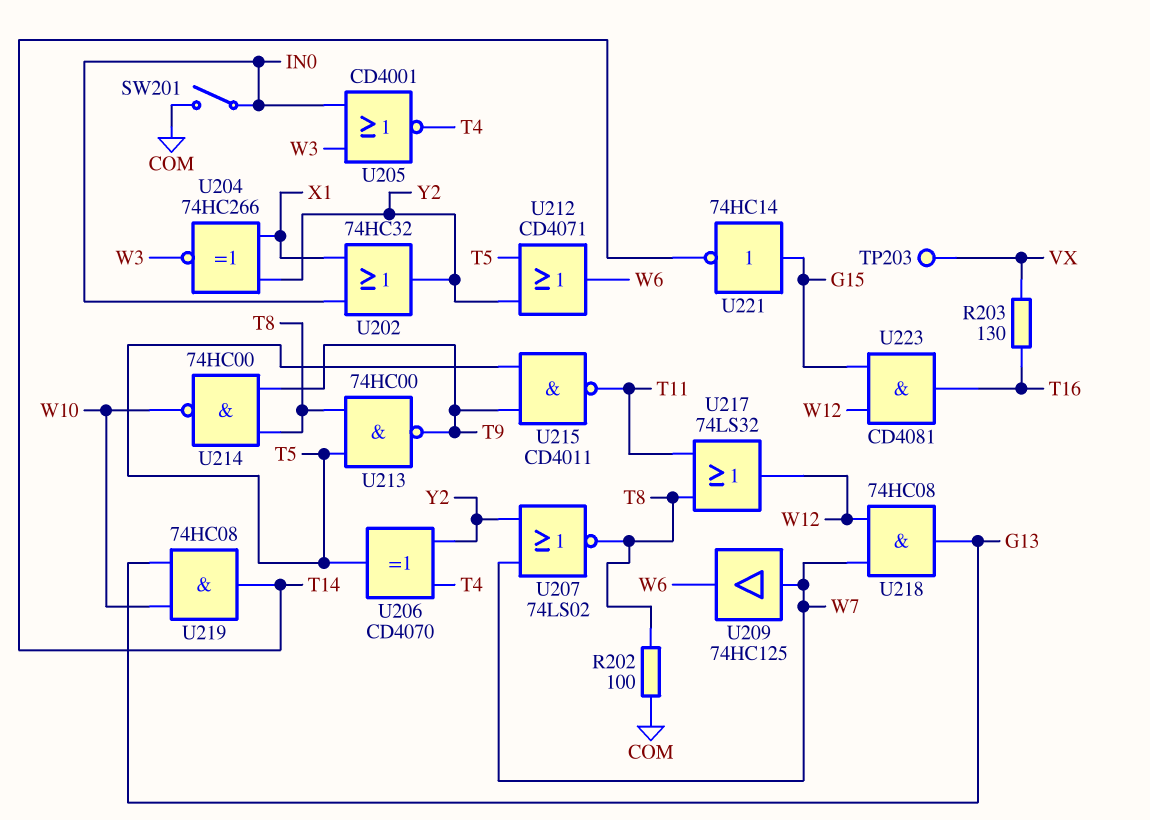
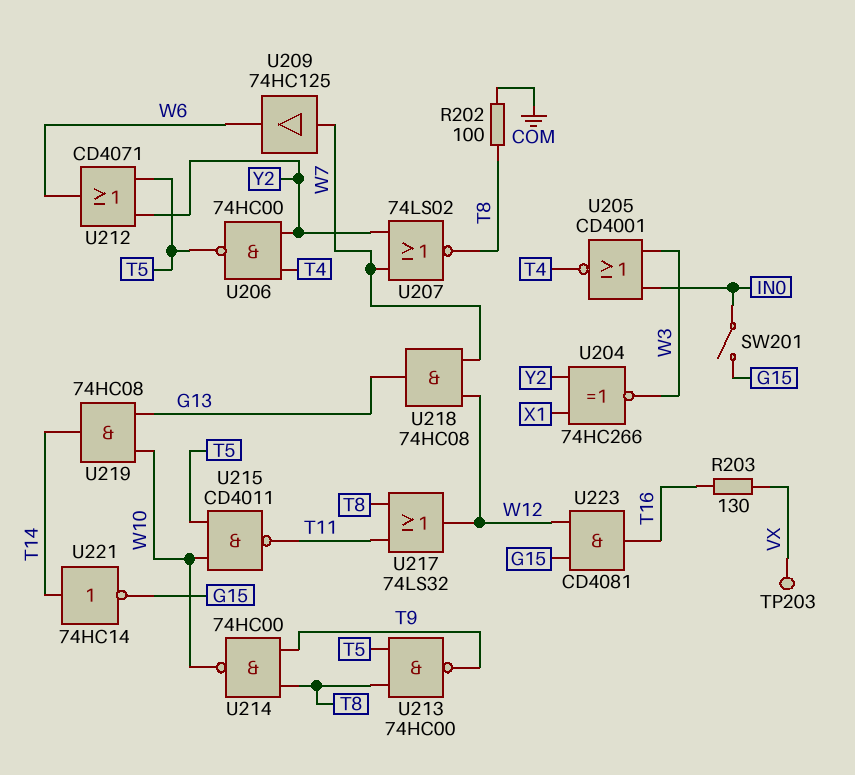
SW201: switch (COM, IN0) -> switch (G15, IN0)
U202: OR 74HC32 (in IN0, in X1, out Y2) -> none
U206: XOR CD4070 (in T4, in Y2, out T5) -> NAND 74HC00 (in T4, in Y2, out T5)
U215: NAND CD4011 (in T5, in T9, out T11) -> NAND CD4011 (in T5, in W10, out T11)
U221: NOT 74HC14 (in G15, out T14) -> NOT 74HC14 (in T14, out G15)

